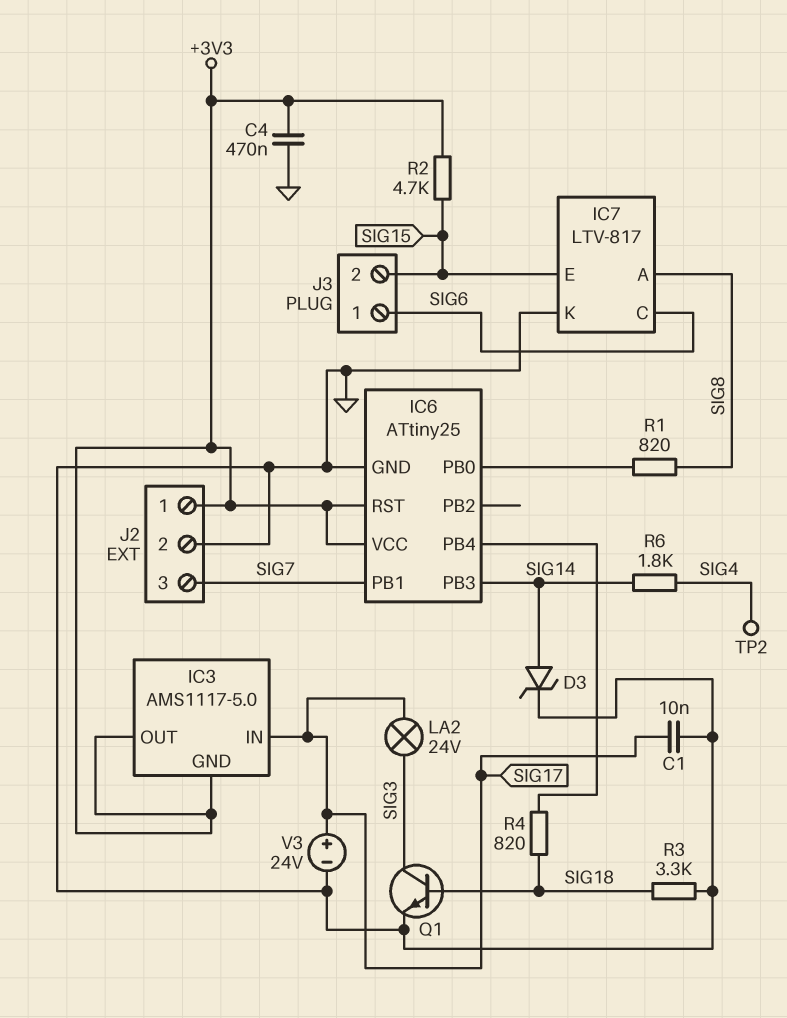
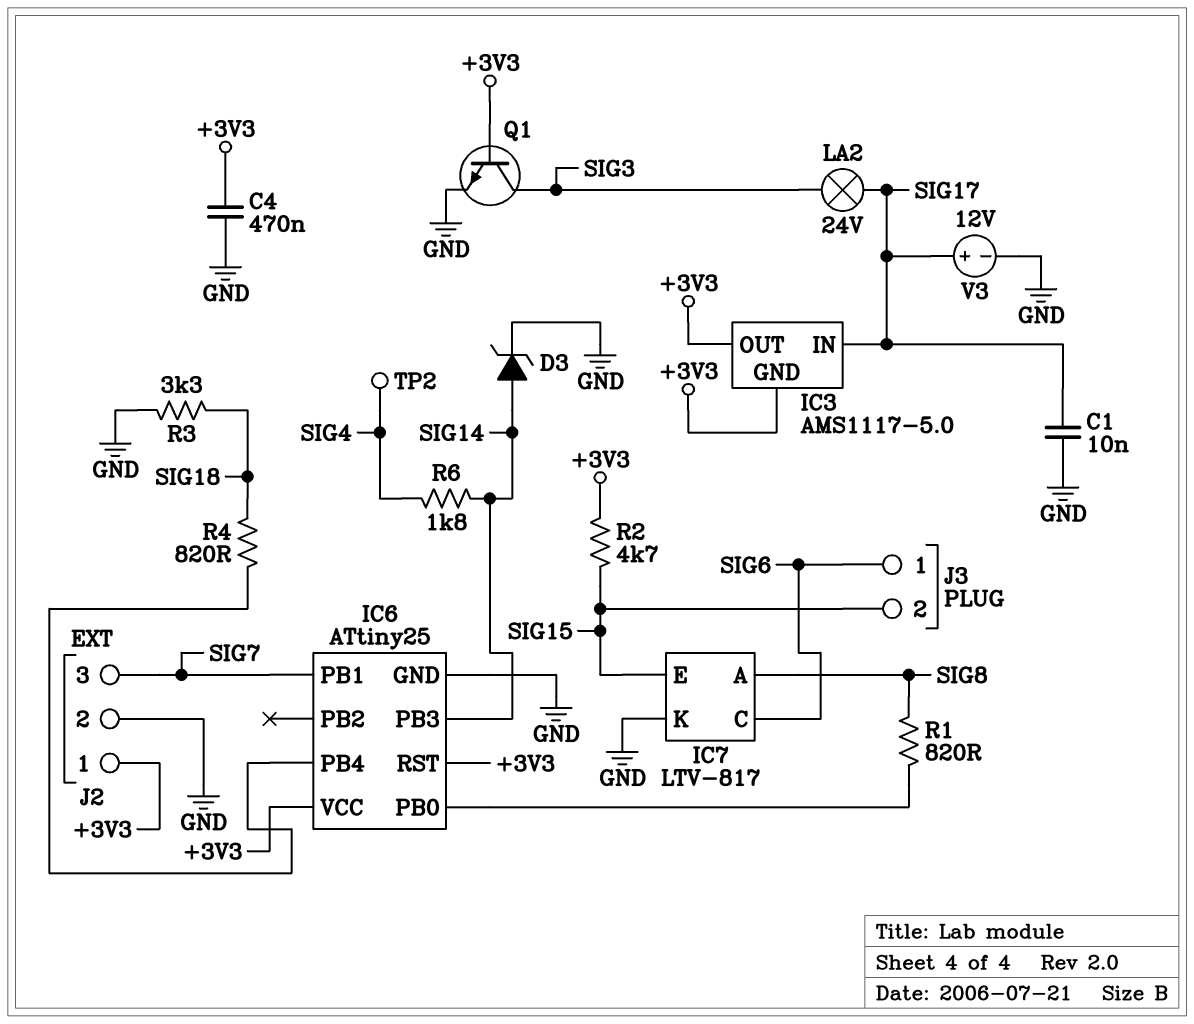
Q1: NPN (B SIG18, C SIG3, E GND) -> NPN (B +3V3, C SIG3, E GND)
V3: 24V (plus SIG17, minus GND) -> 12V (plus SIG17, minus GND)

